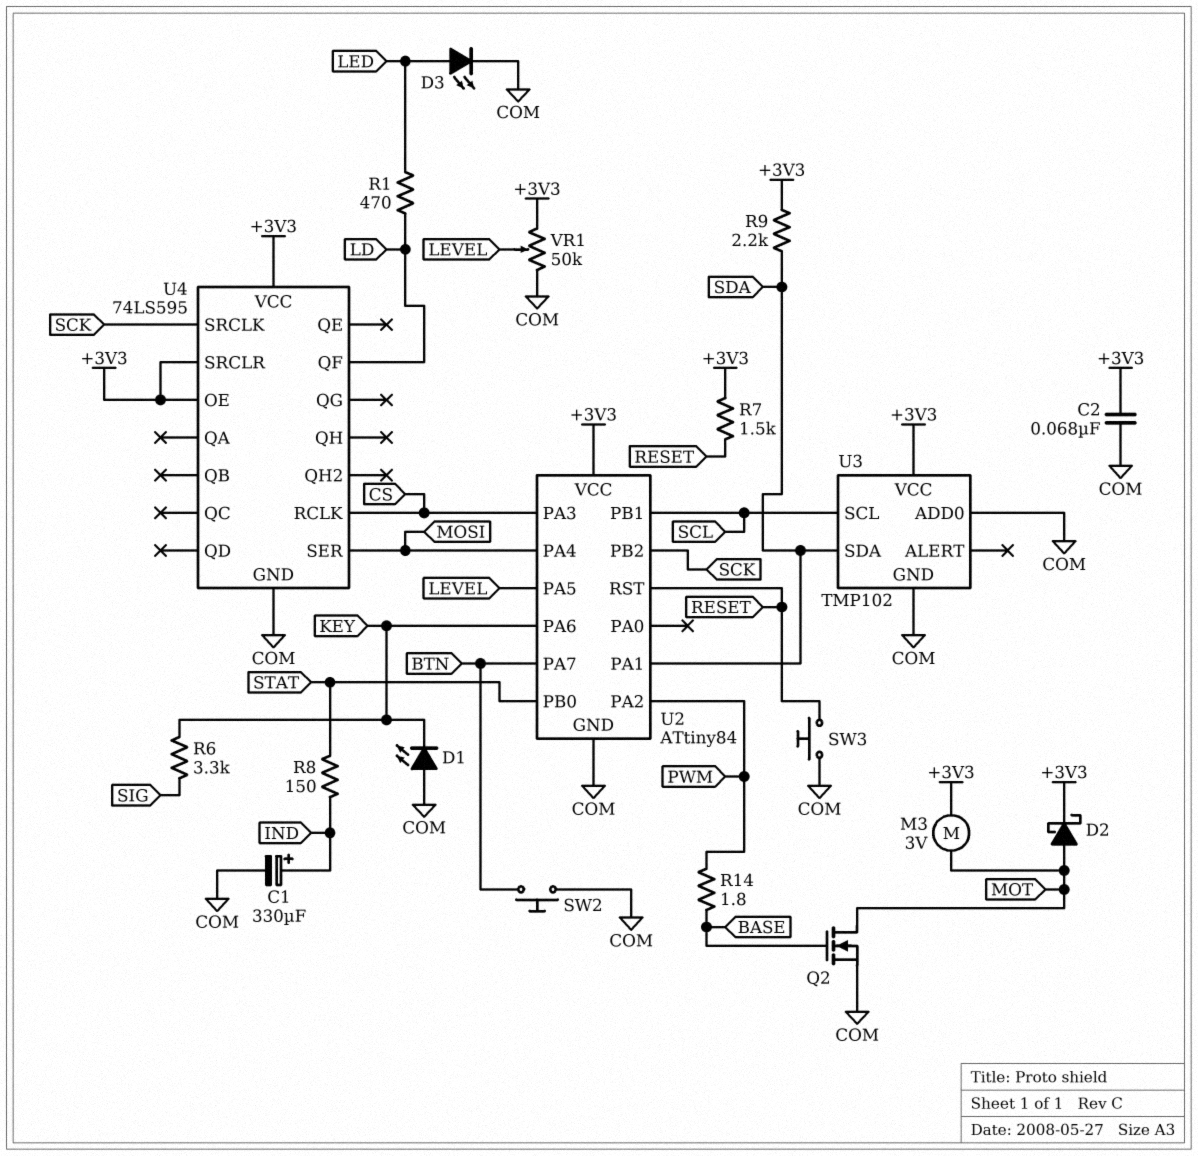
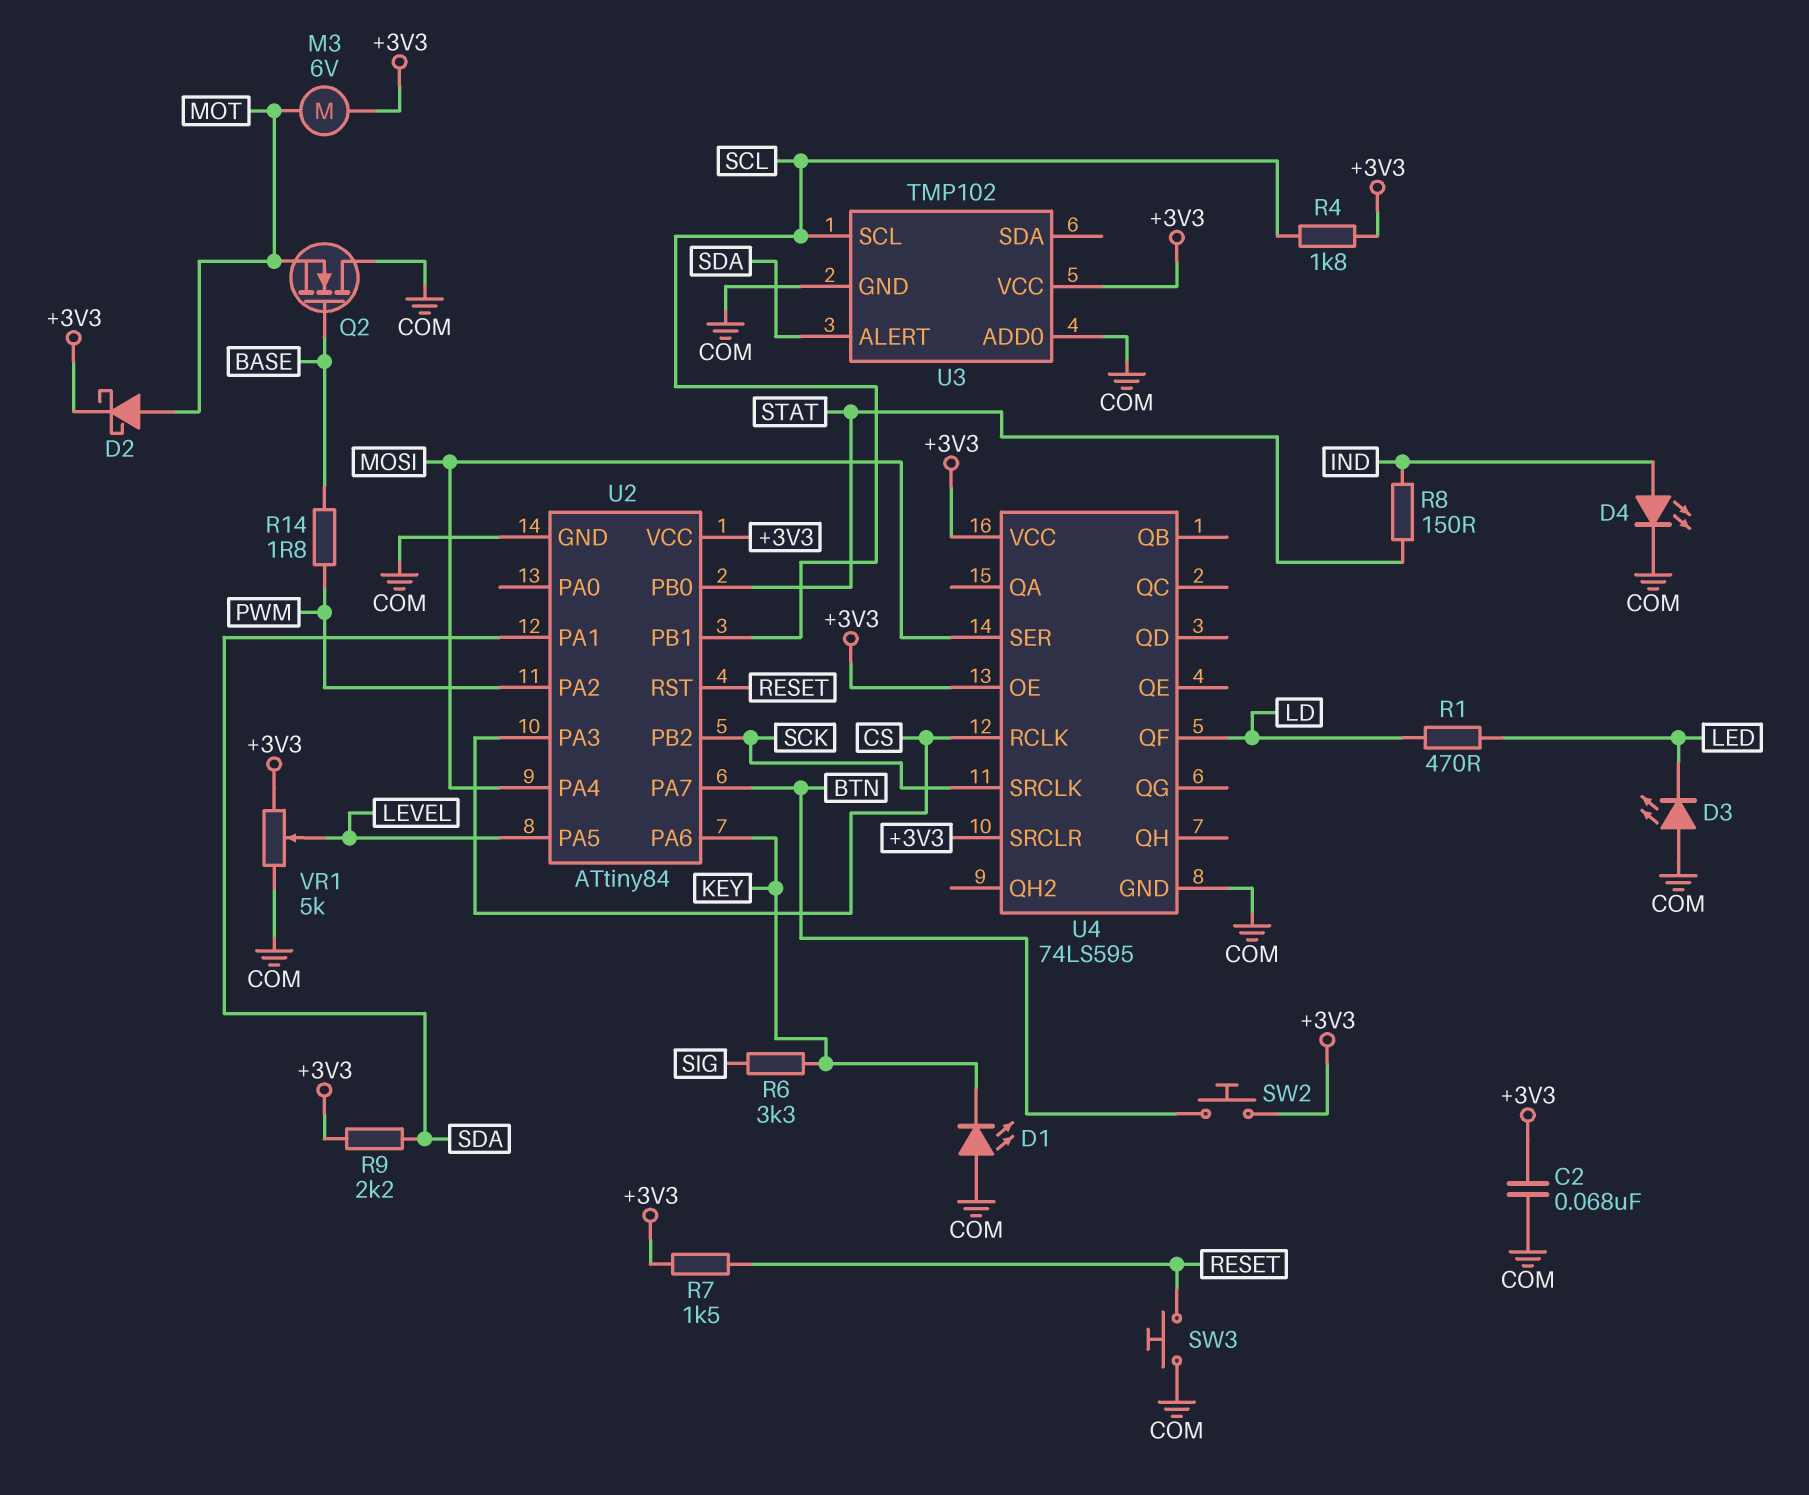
C1: 330uF (plus IND, minus COM) -> none
D3: LED (A LED, K COM) -> LED (A COM, K LED)
D4: none -> LED (A IND, K COM)
M3: motor 3V (+3V3, MOT) -> motor 6V (+3V3, MOT)
Q2: NMOS (G BASE, D MOT, S COM) -> NMOS (G BASE, D COM, S MOT)
R4: none -> 1.8k (+3V3, SCL)
SW2: button (BTN, COM) -> button (+3V3, BTN)
U3 pin ALERT: none -> SDA
U3 pin SDA: SDA -> none
VR1: 50k (+3V3, COM, wiper LEVEL) -> 5k (+3V3, COM, wiper LEVEL)

